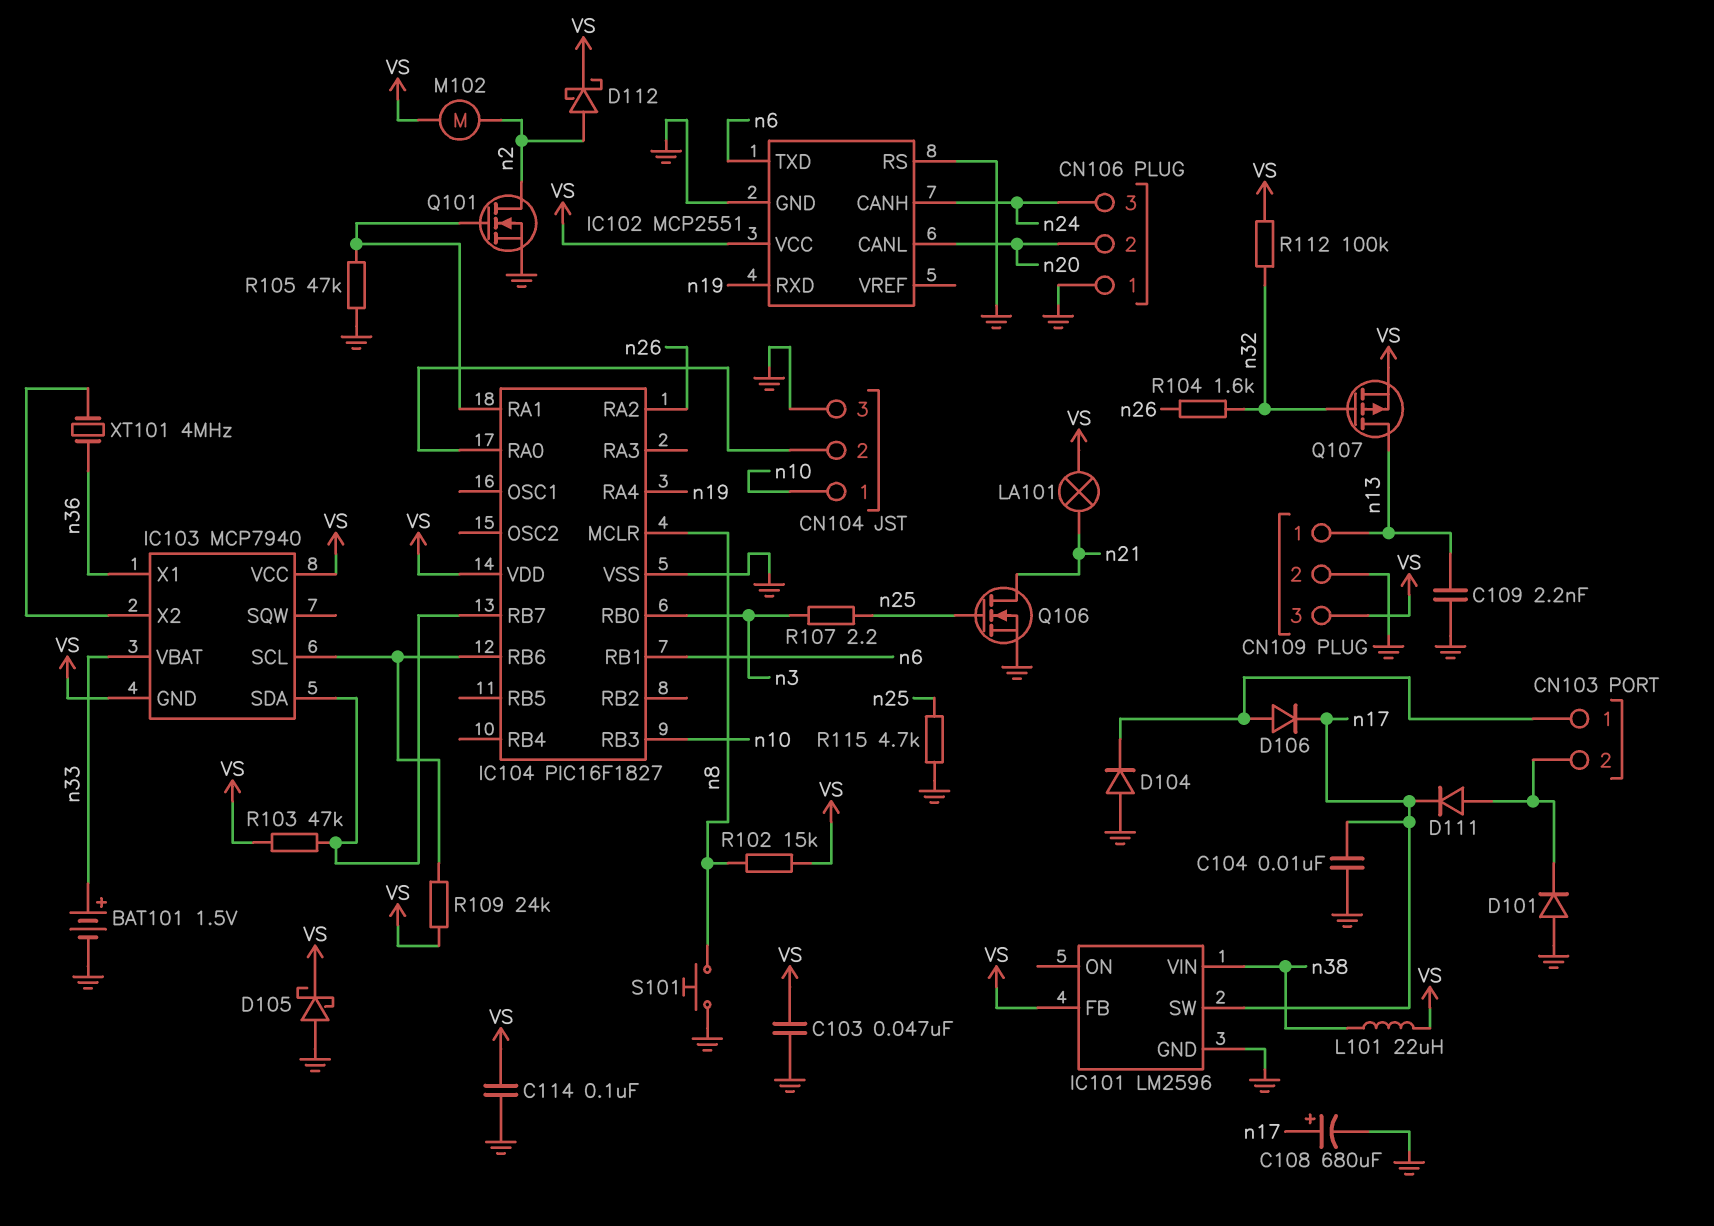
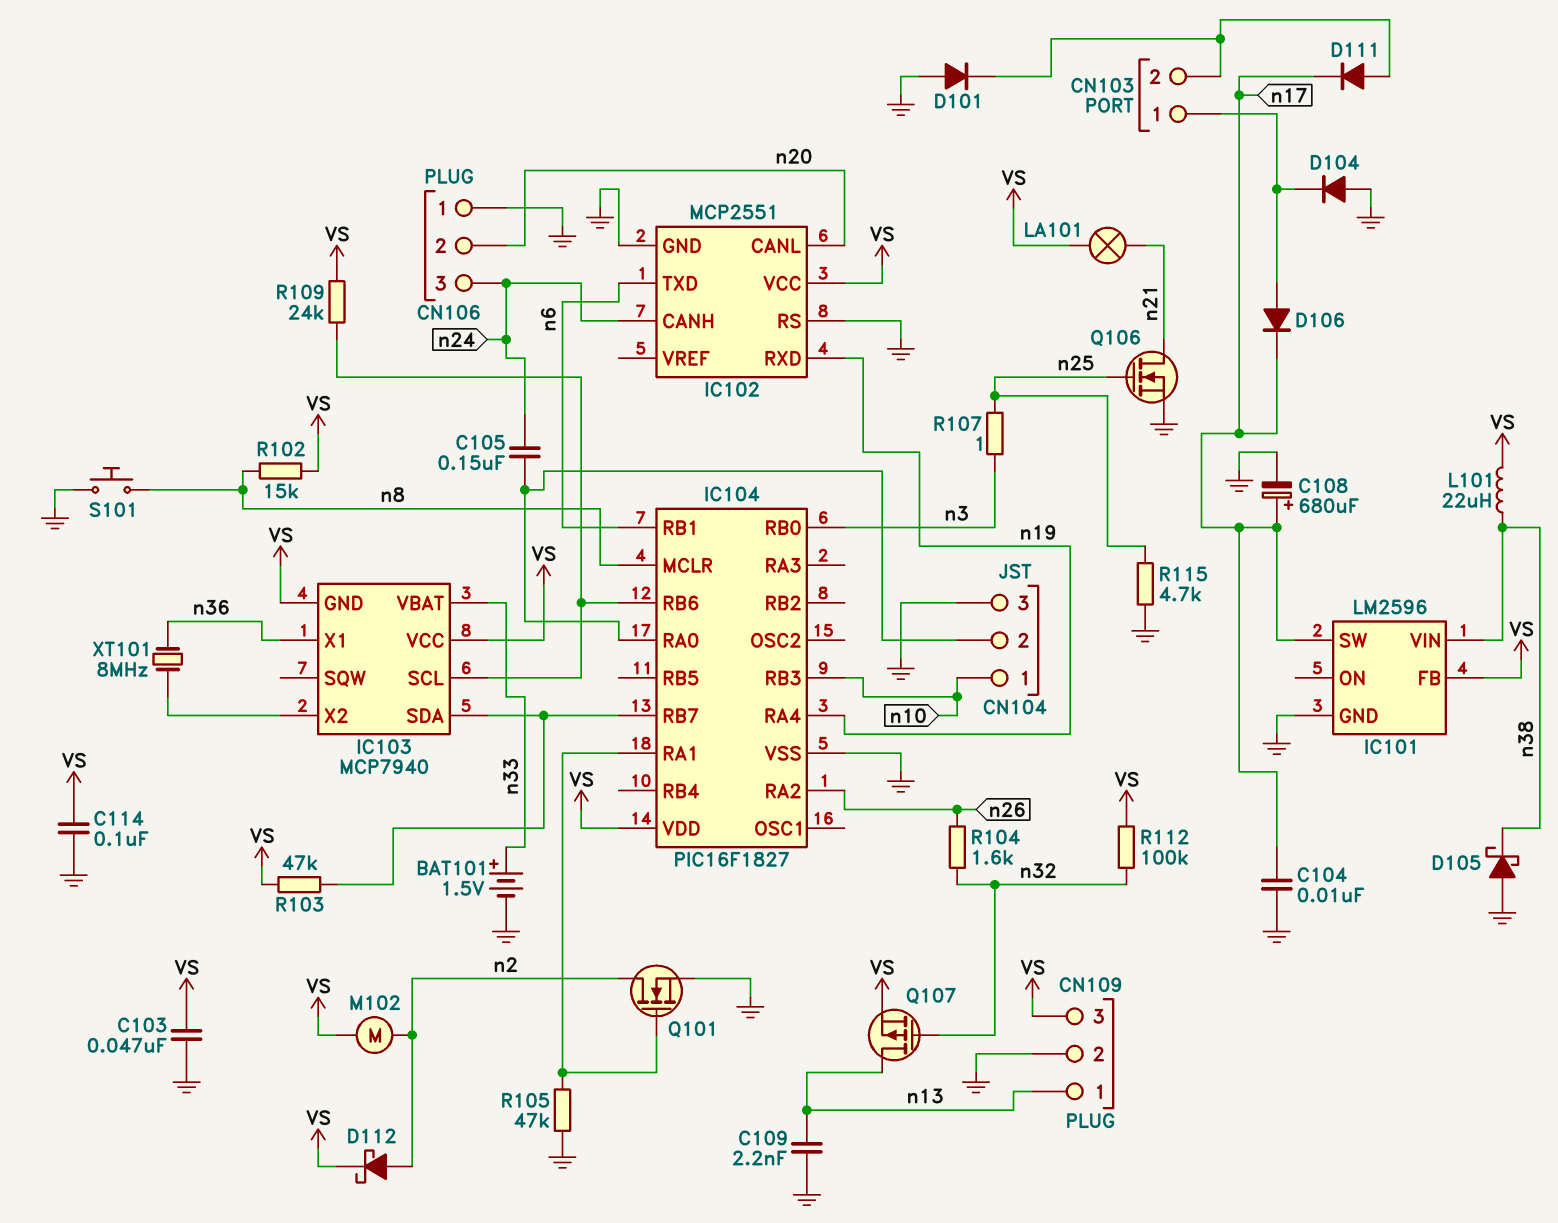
C105: none -> 150nF (CN104/2, n24)
D105: schottky (A GND, K VS) -> schottky (A GND, K n38)
R107: 2.2 (n3, n25) -> 1 (n3, n25)
XT101: 4MHz (IC103/X2, n36) -> 8MHz (IC103/X2, n36)

